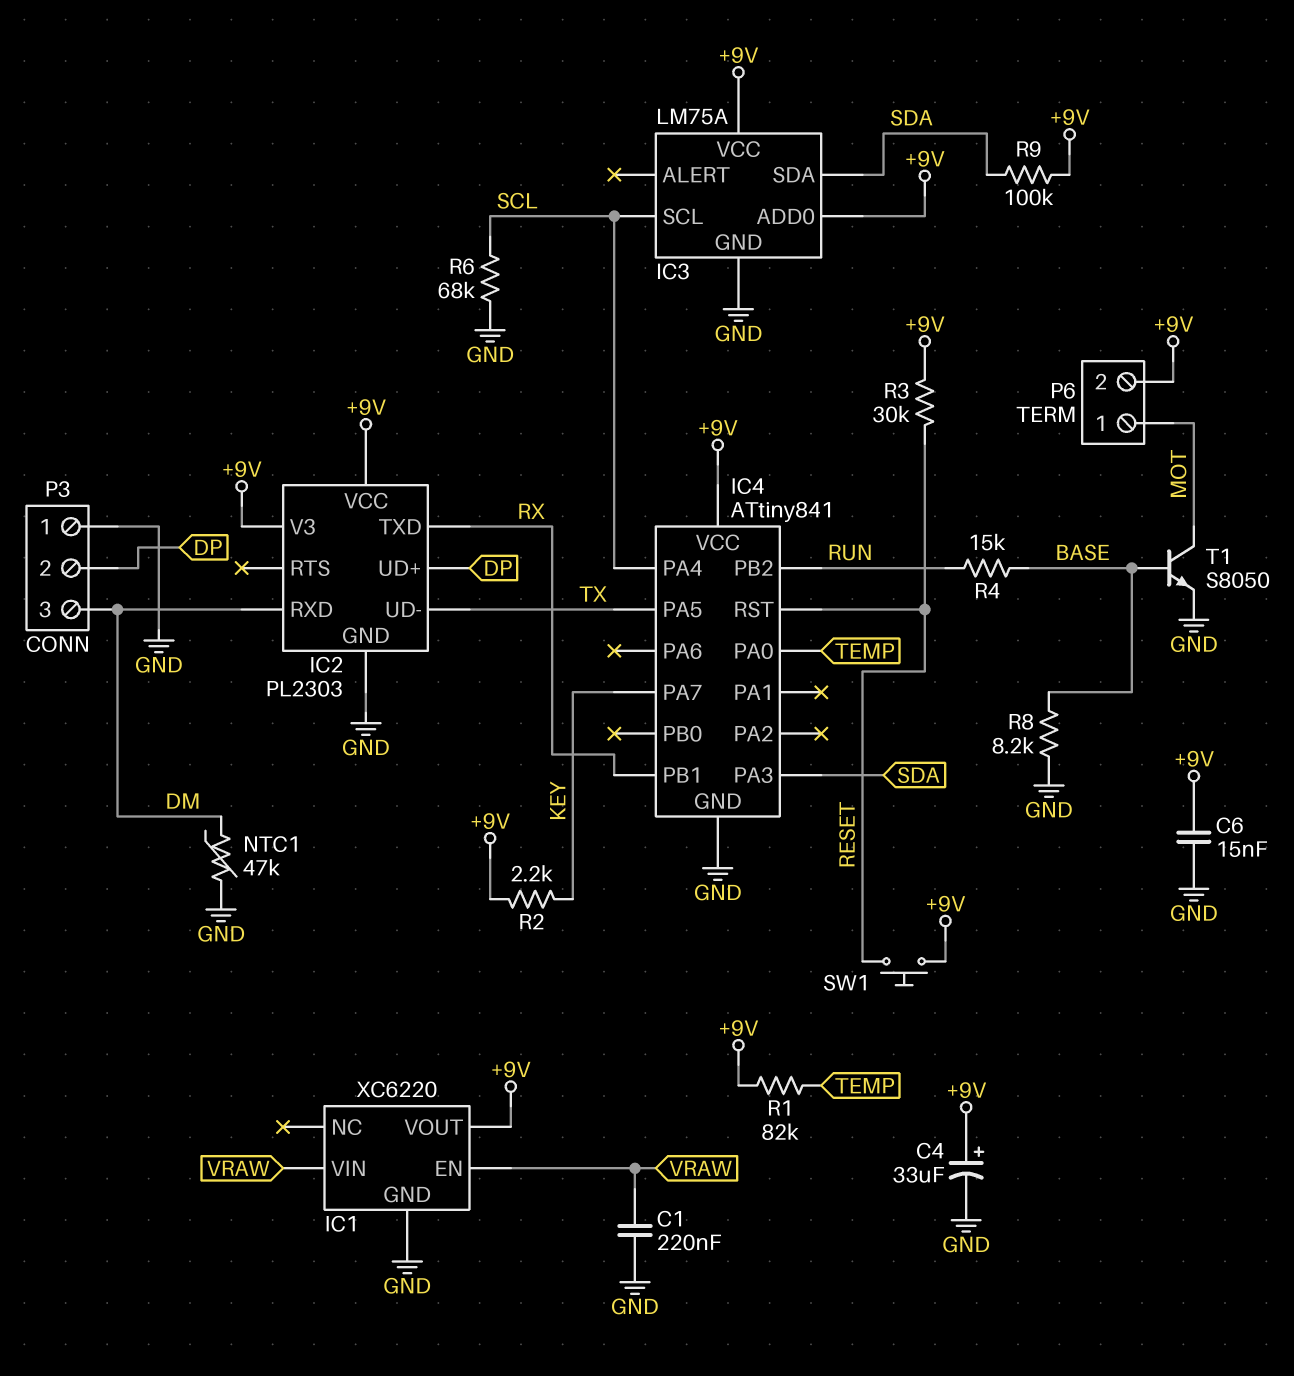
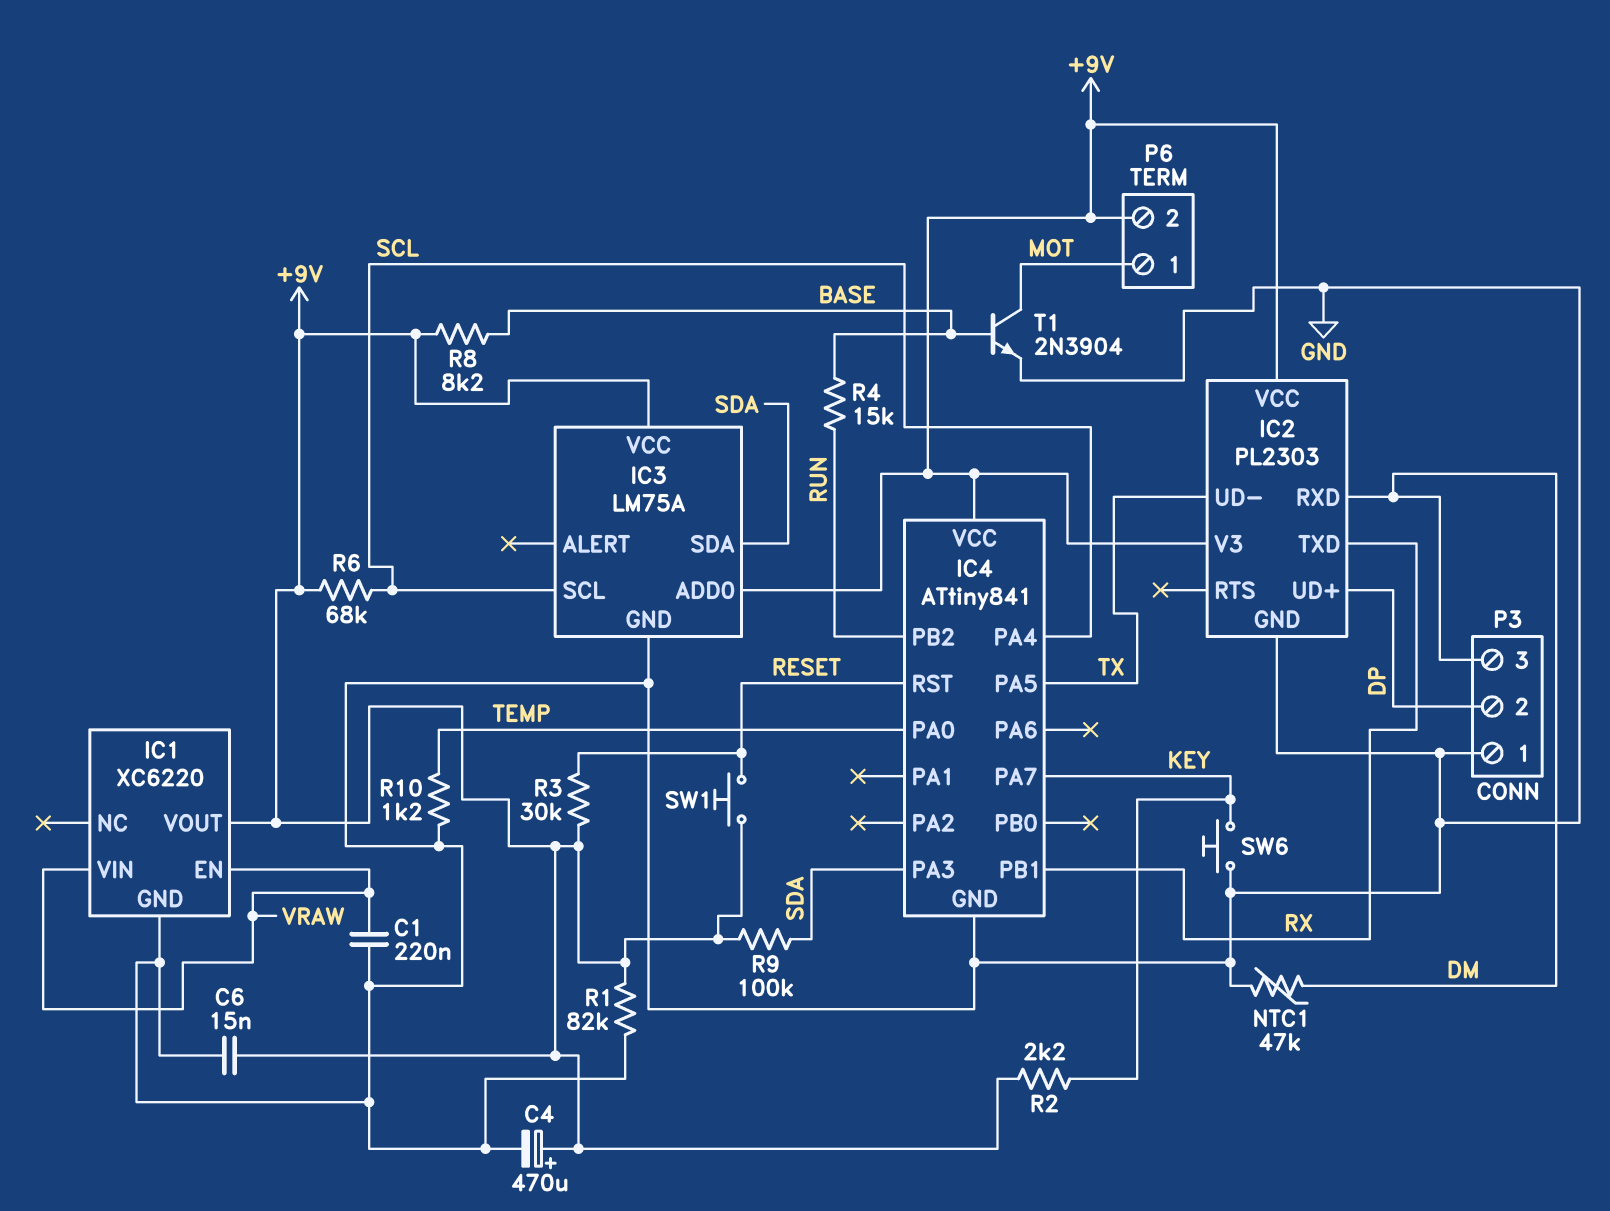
C4: 33uF (plus +9V, minus GND) -> 470uF (plus +9V, minus GND)
R1: 82k (+9V, TEMP) -> 82k (+9V, GND)
R6: 68k (GND, SCL) -> 68k (+9V, SCL)
R8: 8.2k (BASE, GND) -> 8.2k (+9V, BASE)
R10: none -> 1.2k (GND, TEMP)
SW6: none -> button (GND, KEY)
T1: NPN S8050 (B BASE, C MOT, E GND) -> NPN 2N3904 (B BASE, C MOT, E GND)

